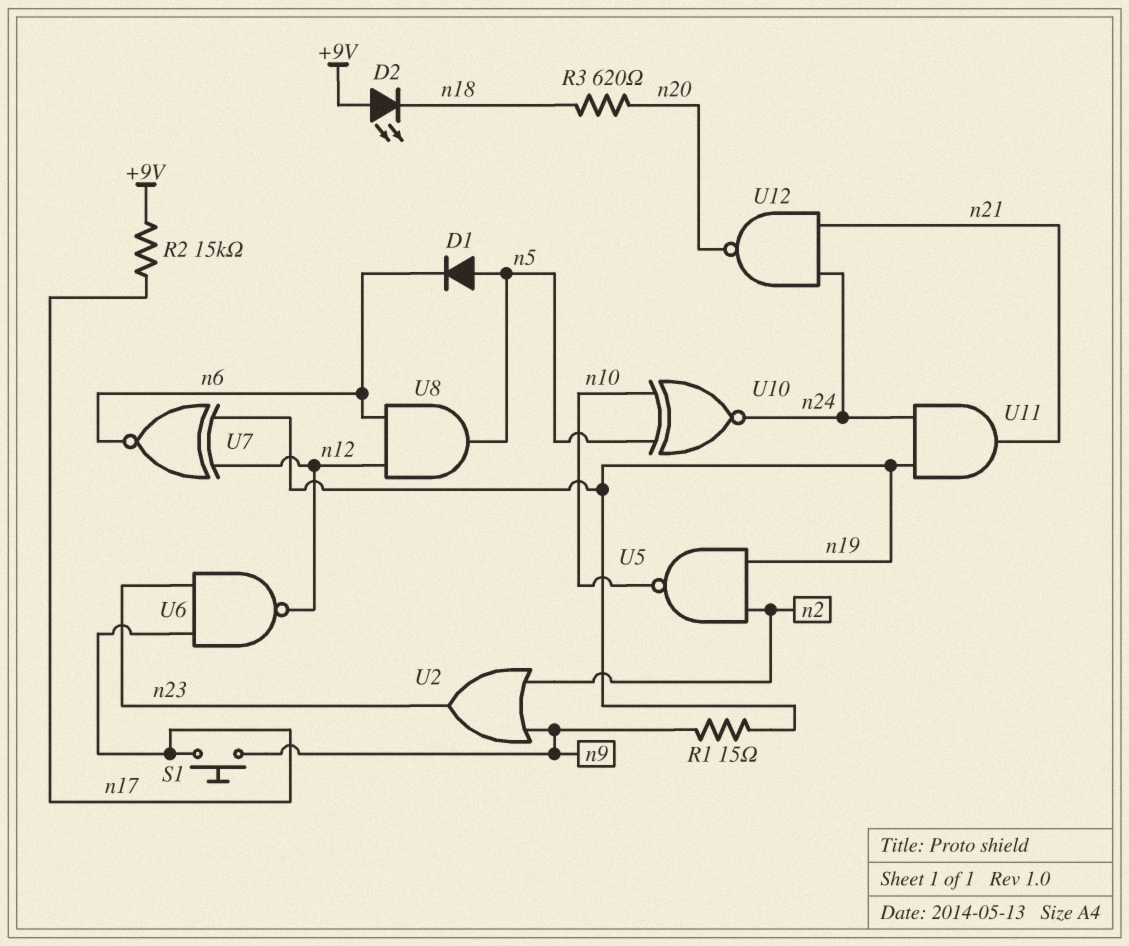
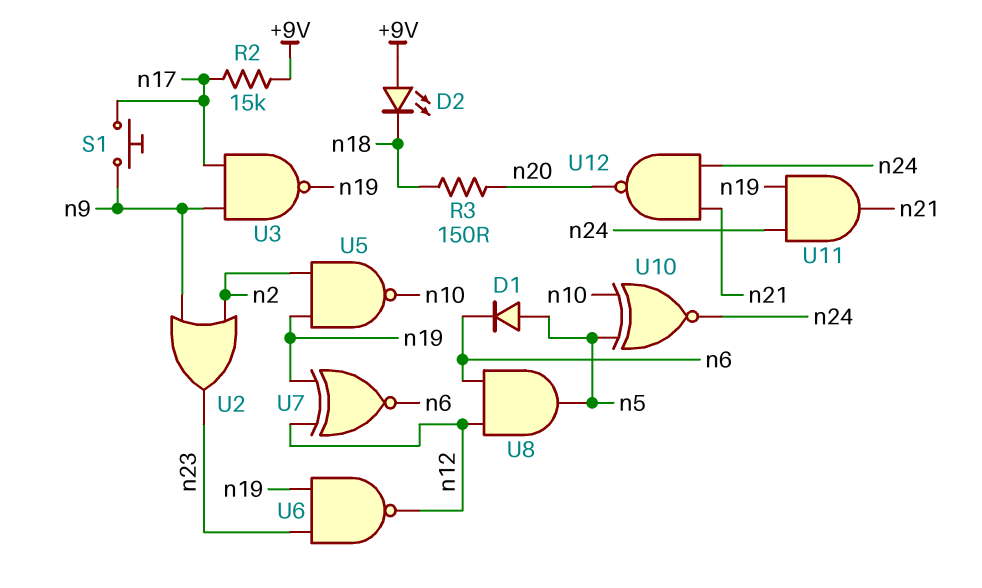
R1: 15 (n9, n19) -> none
R3: 620 (n18, n20) -> 150 (n18, n20)
U3: none -> NAND (in n9, in n17, out n19)
U6: NAND (in n17, in n23, out n12) -> NAND (in n19, in n23, out n12)

